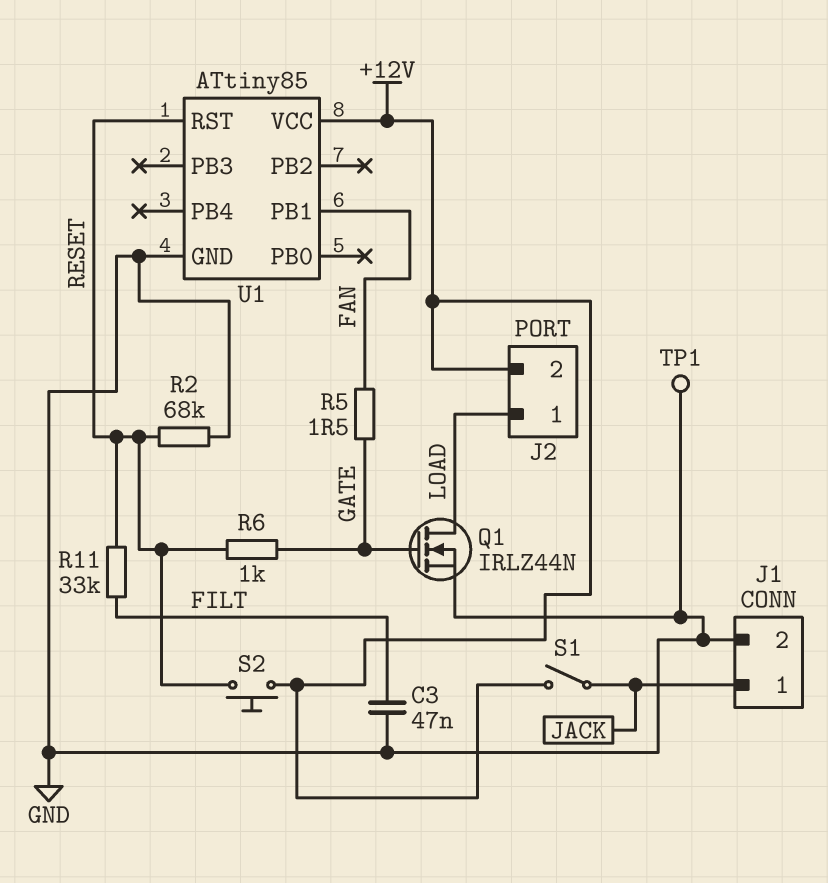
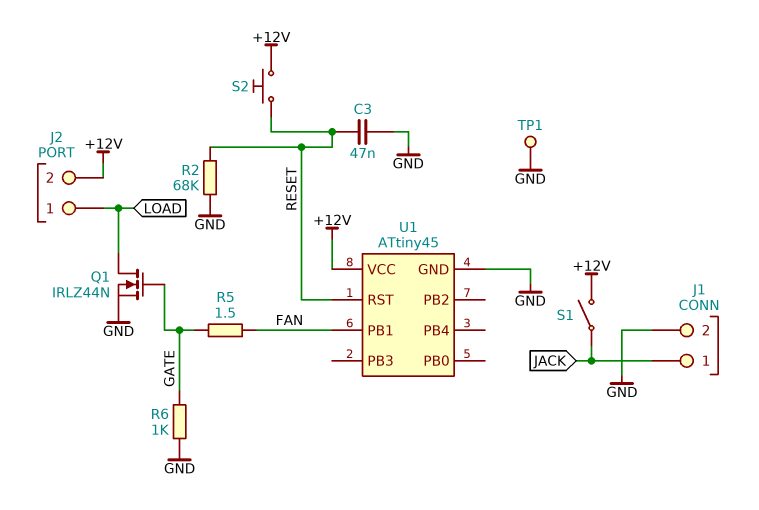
C3: 47nF (FILT, GND) -> 47nF (GND, RESET)
R6: 1k (GATE, RESET) -> 1k (GATE, GND)
R11: 33k (FILT, RESET) -> none
U1: ATtiny85 -> ATtiny45

